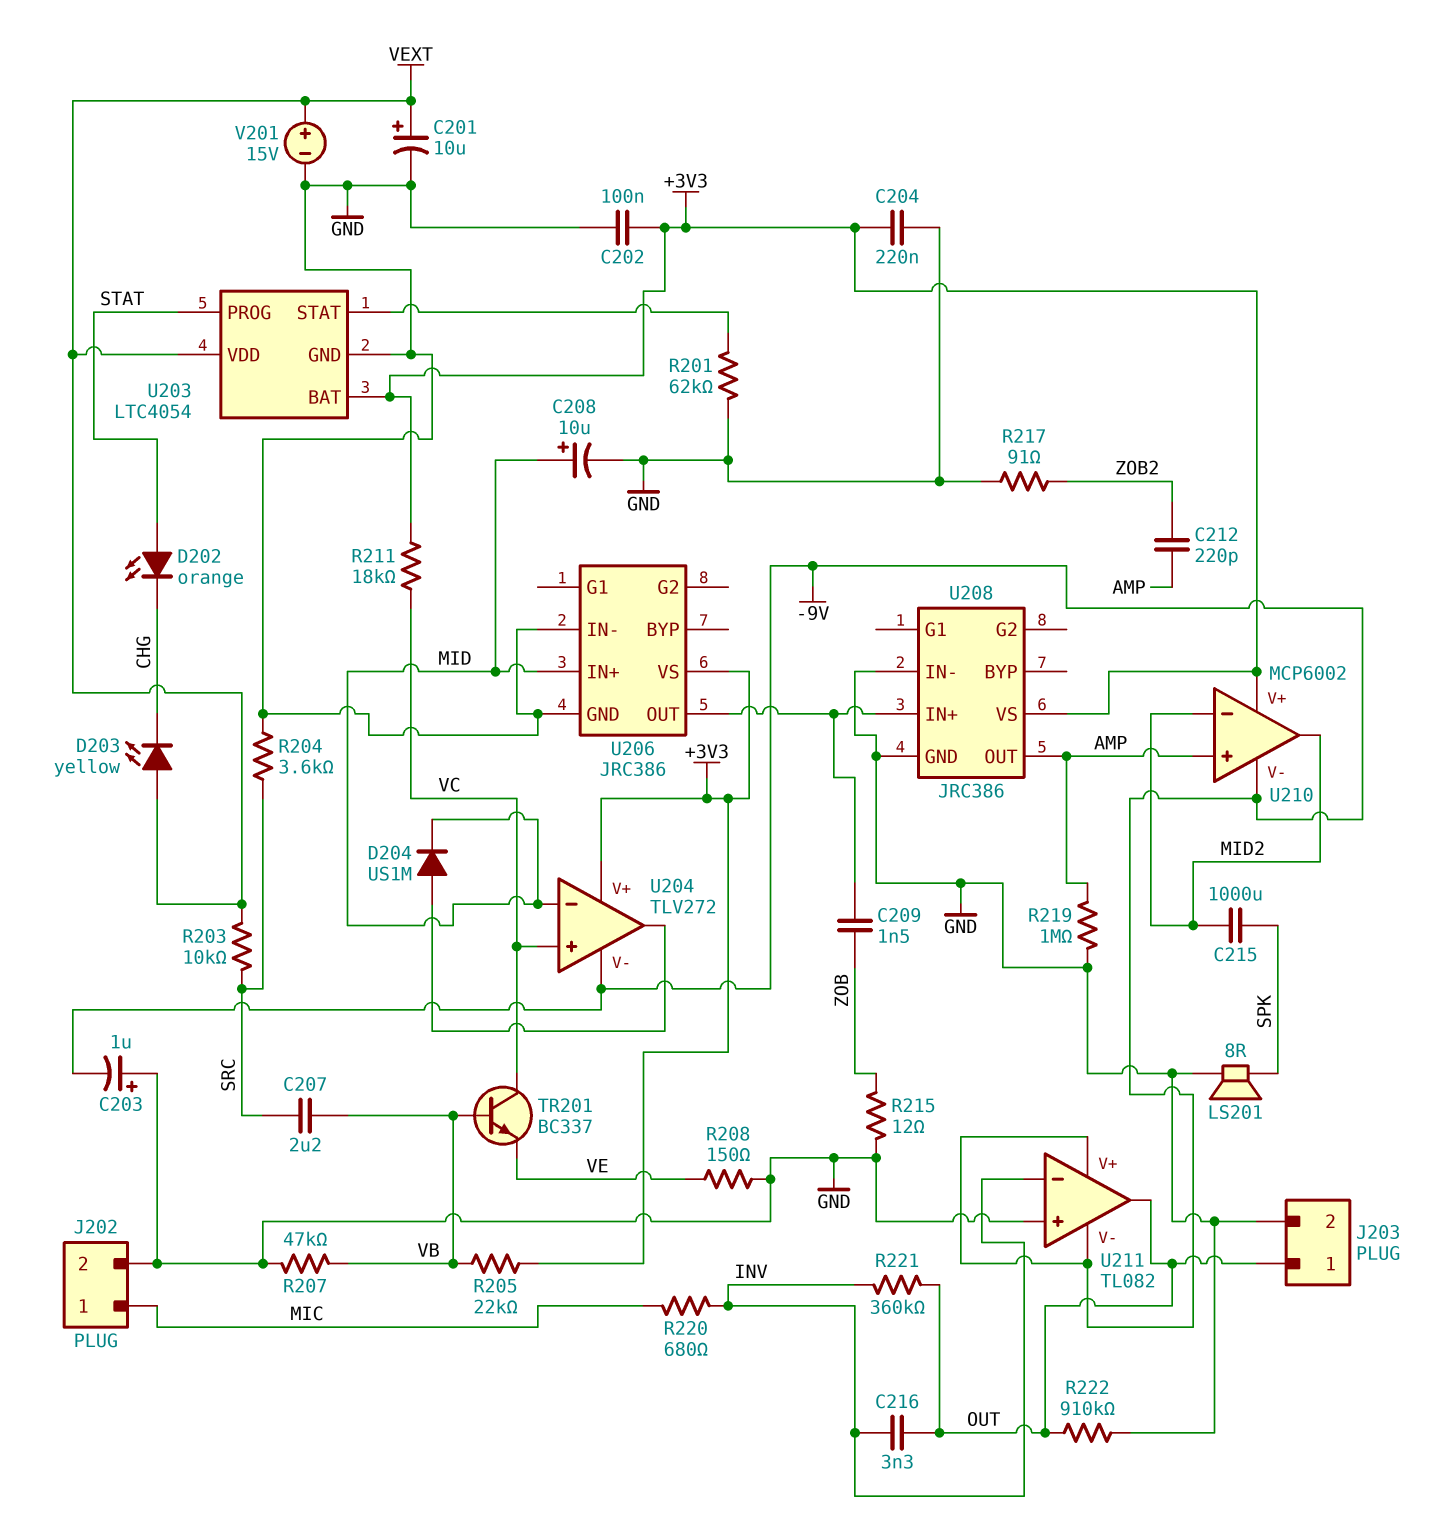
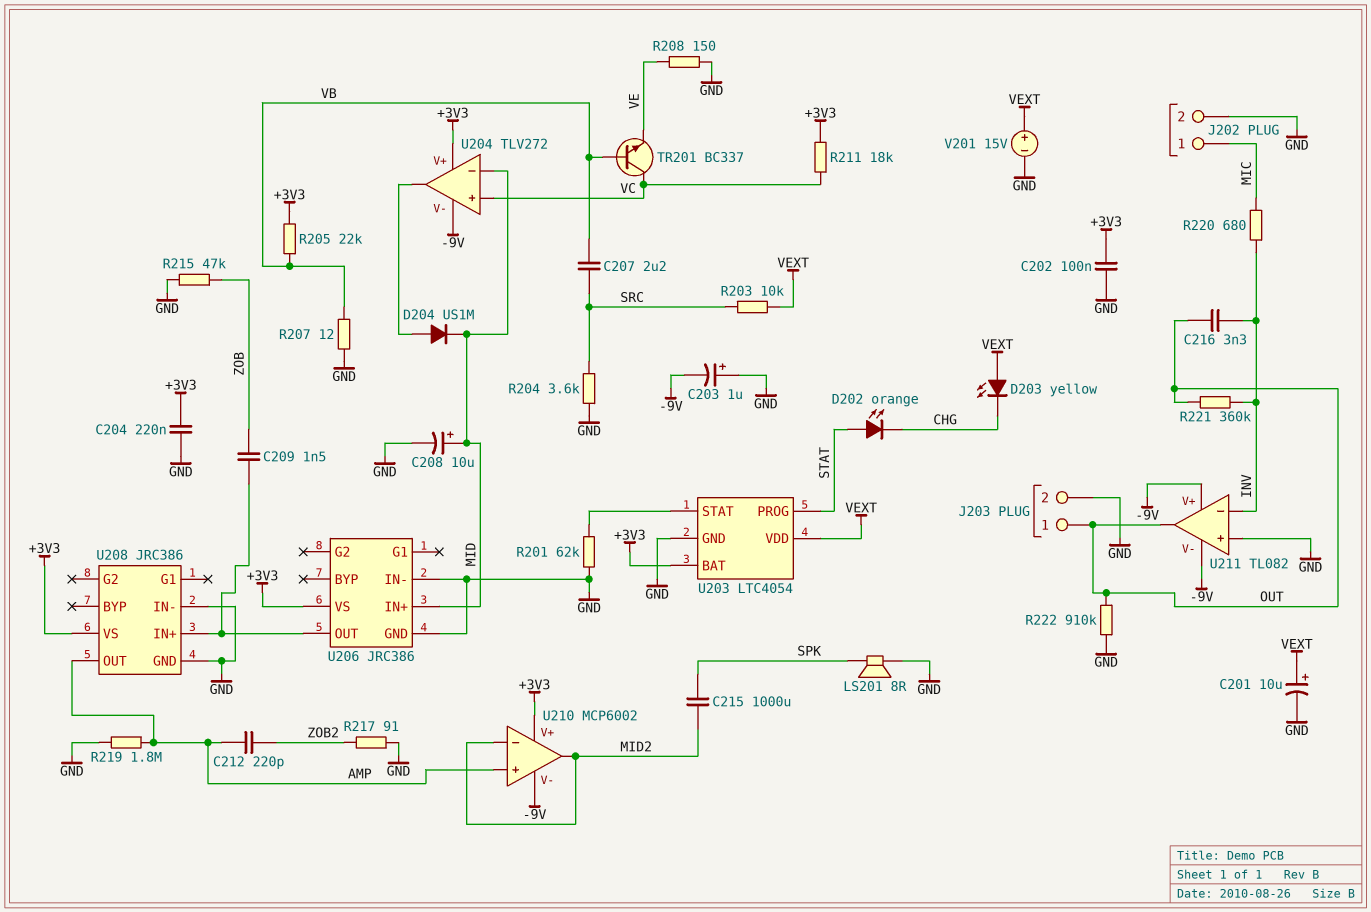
R207: 47k (GND, VB) -> 12 (GND, VB)
R215: 12 (GND, ZOB) -> 47k (GND, ZOB)
R219: 1M (AMP, GND) -> 1.8M (AMP, GND)

